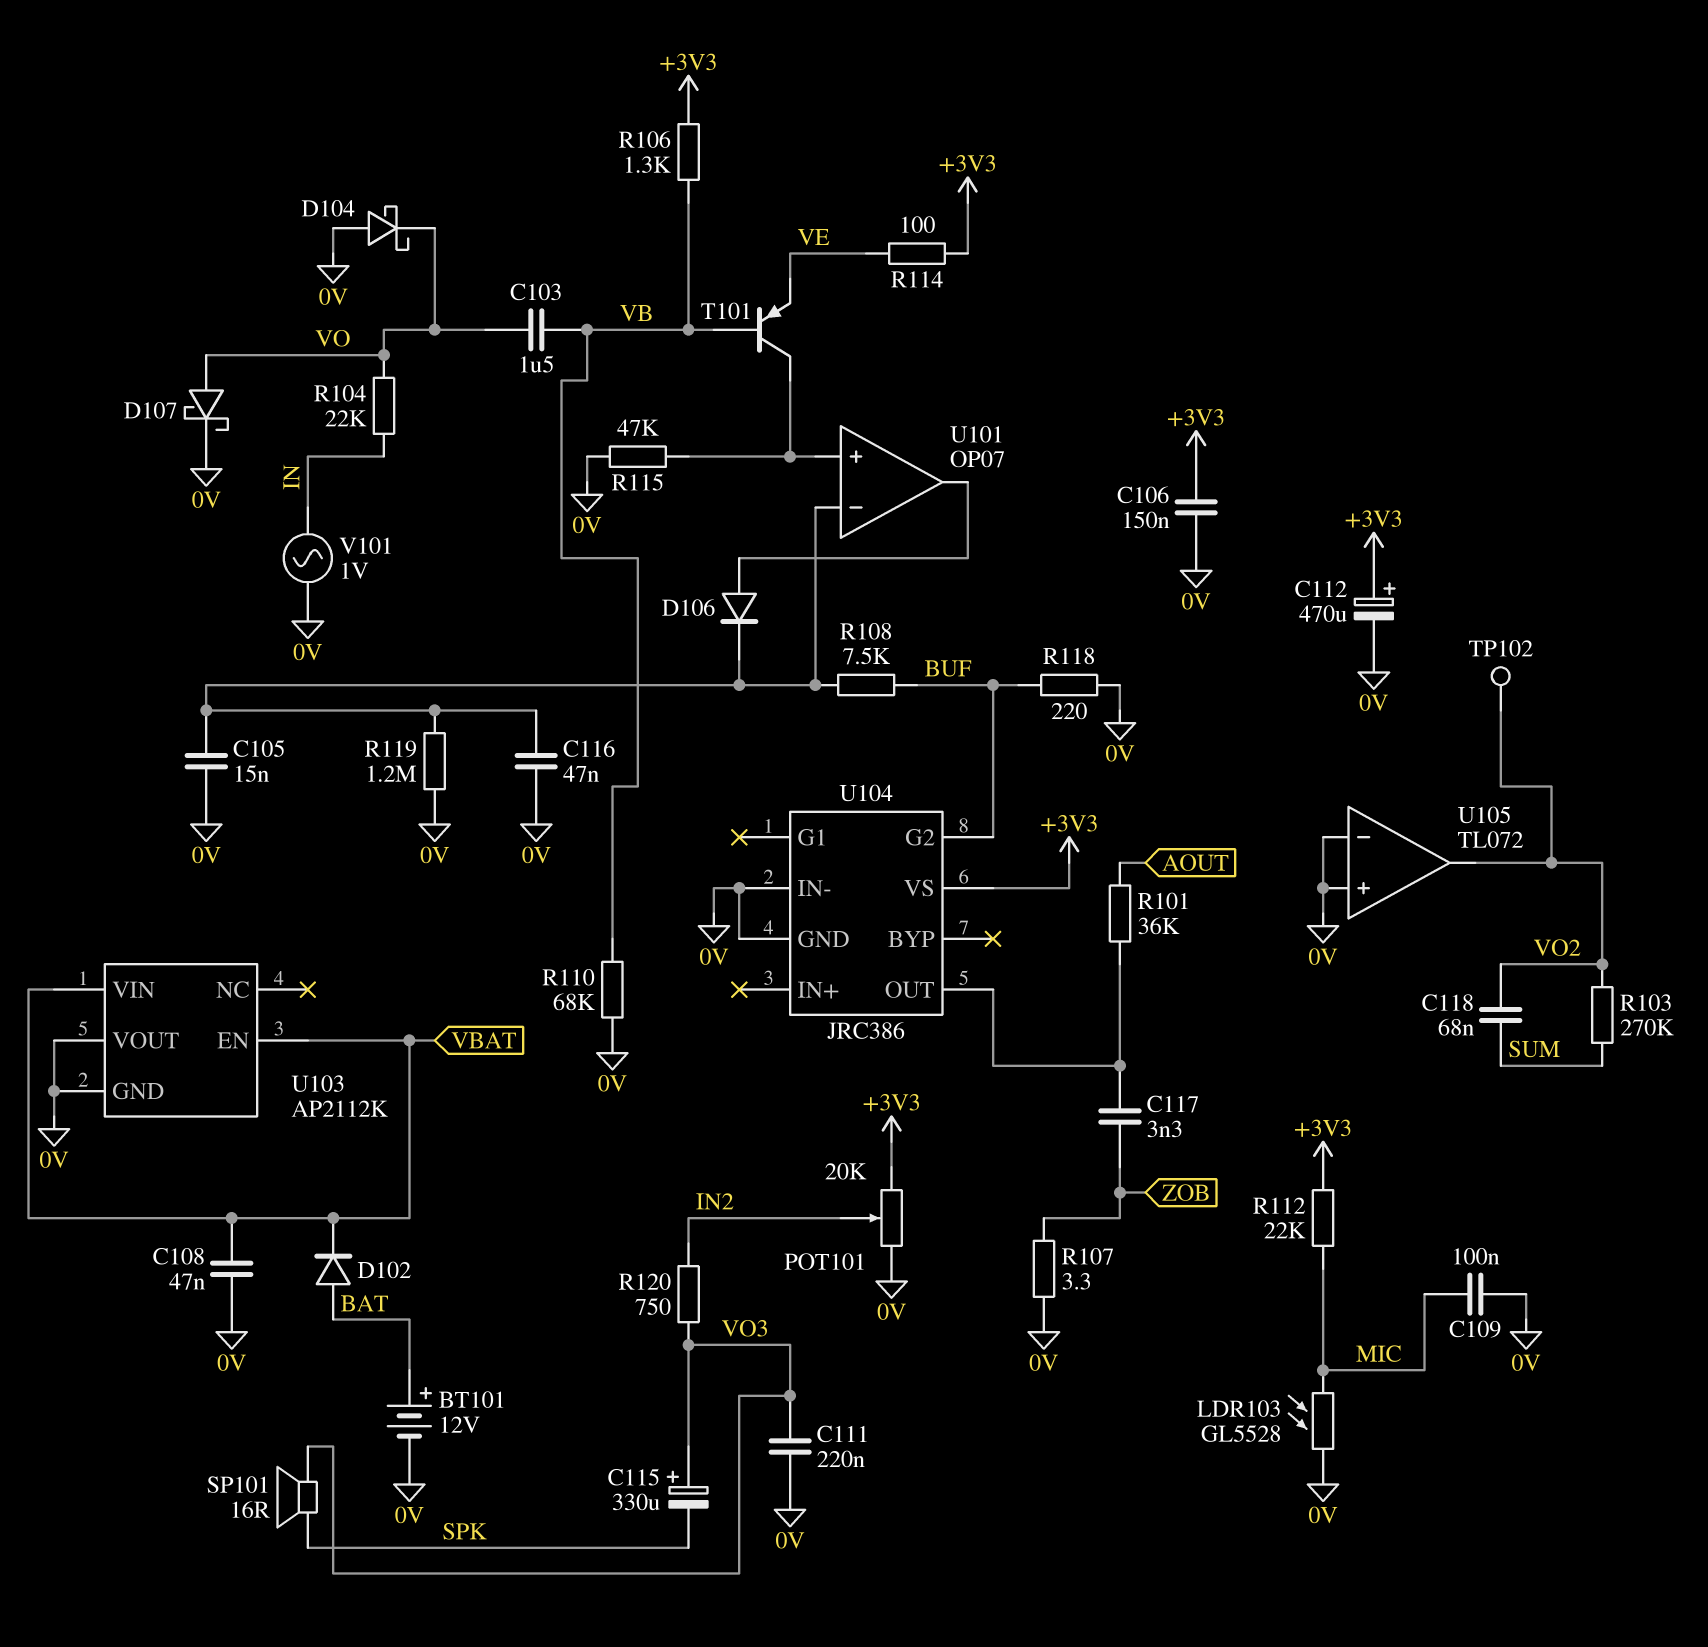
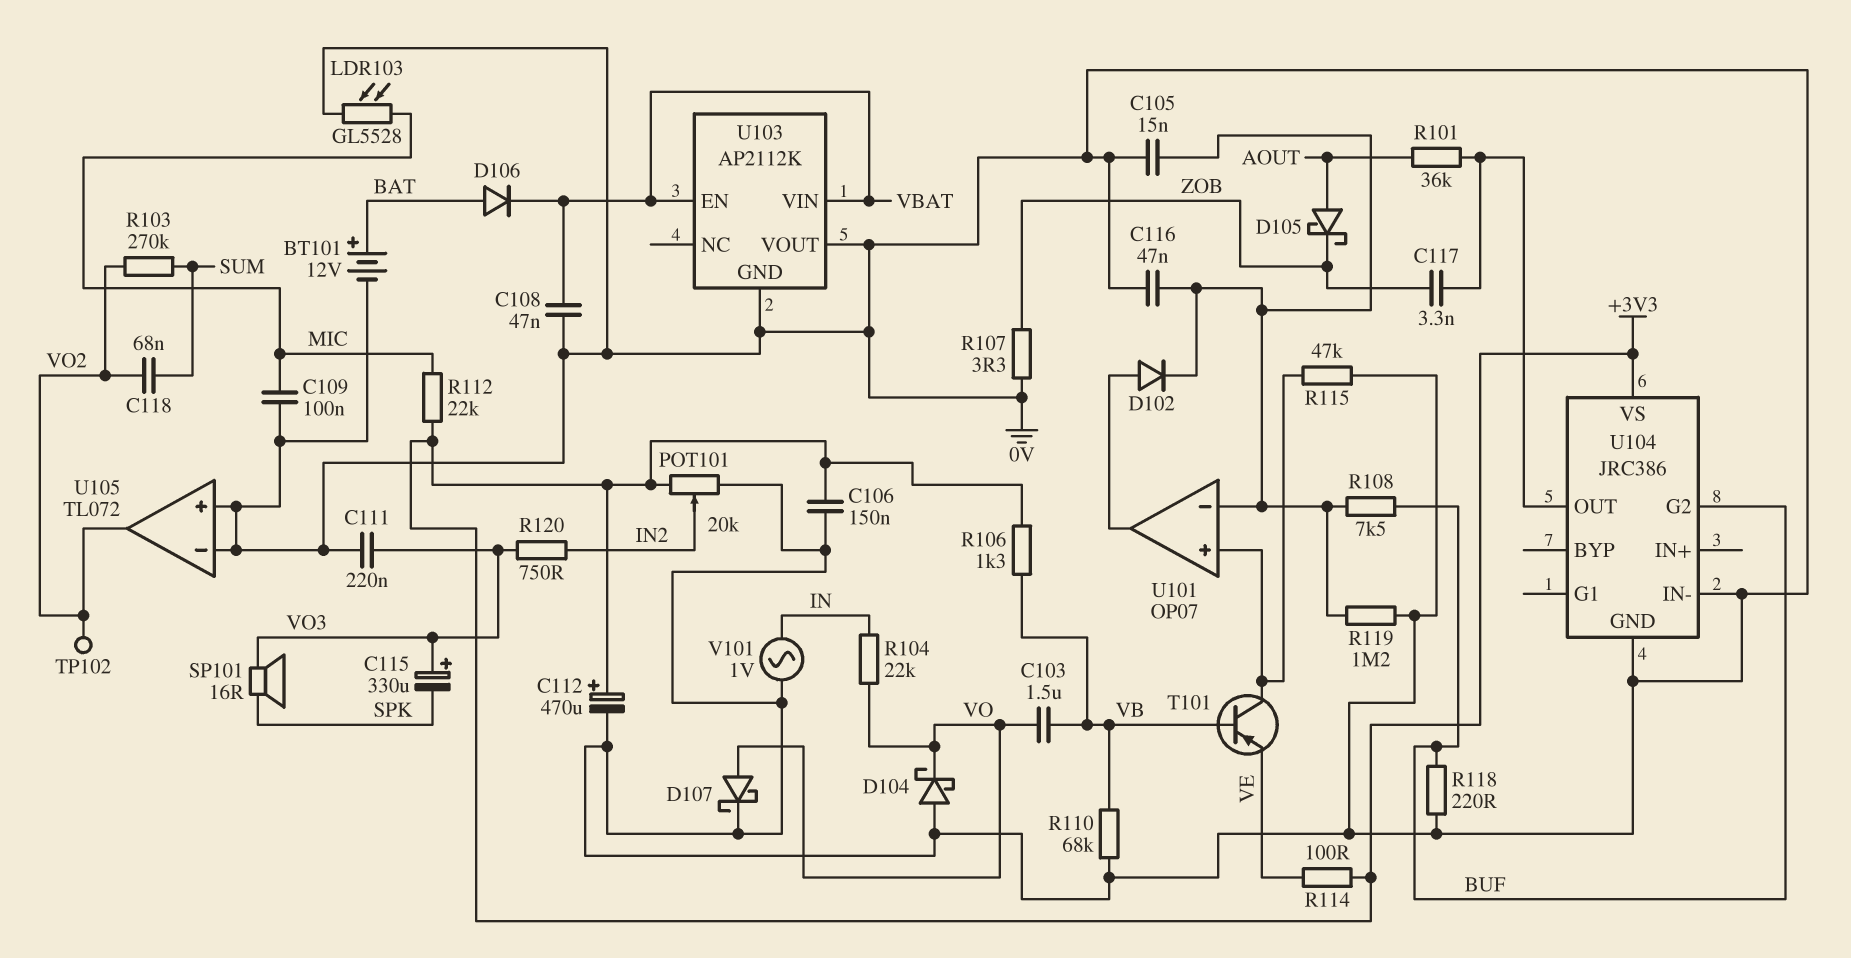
D102: diode (A BAT, K VBAT) -> diode (A U101/out, K U101/in-)
D105: none -> schottky (A AOUT, K ZOB)
D106: diode (A U101/out, K U101/in-) -> diode (A BAT, K VBAT)

